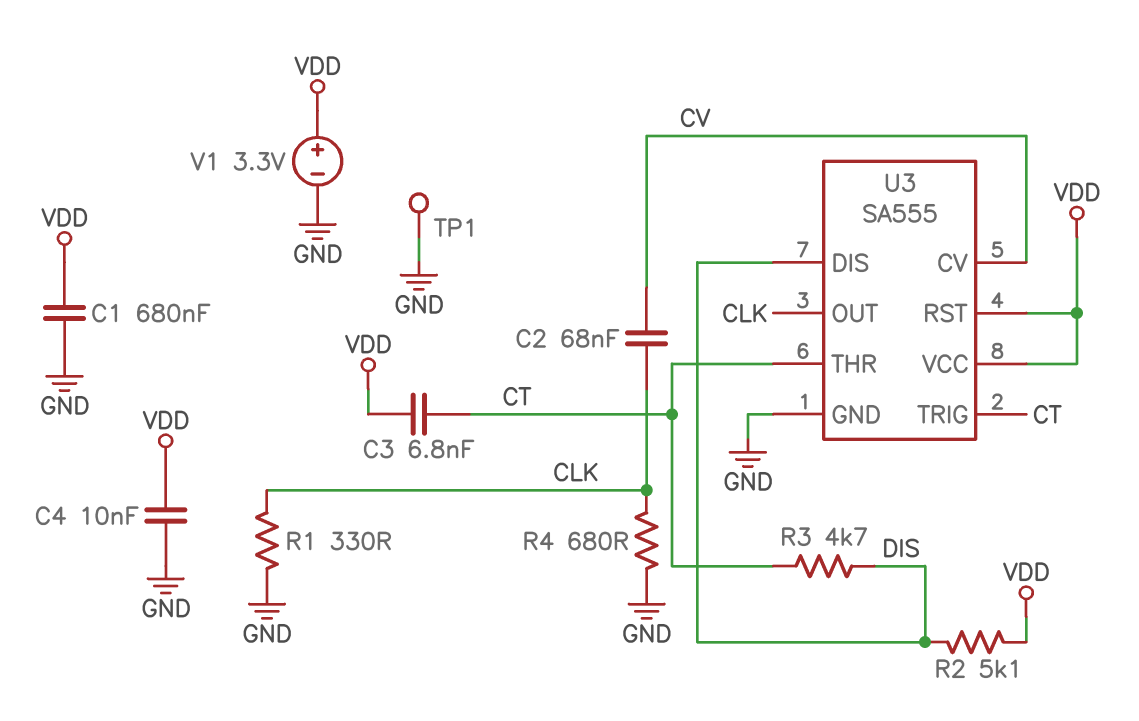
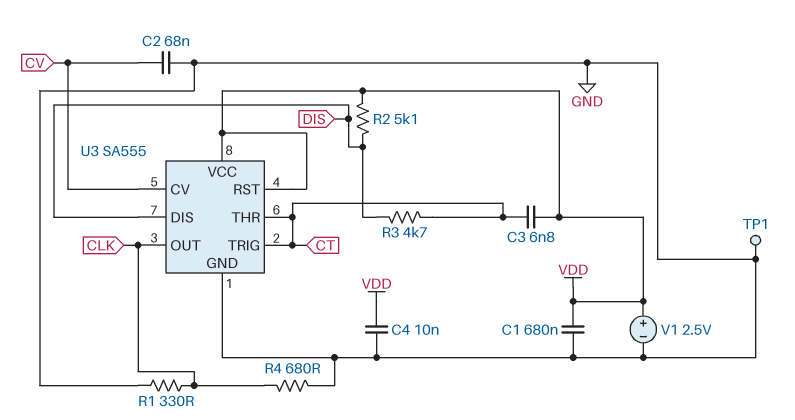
C2: 68nF (CLK, CV) -> 68nF (CV, GND)
V1: 3.3V (plus VDD, minus GND) -> 2.5V (plus VDD, minus GND)

